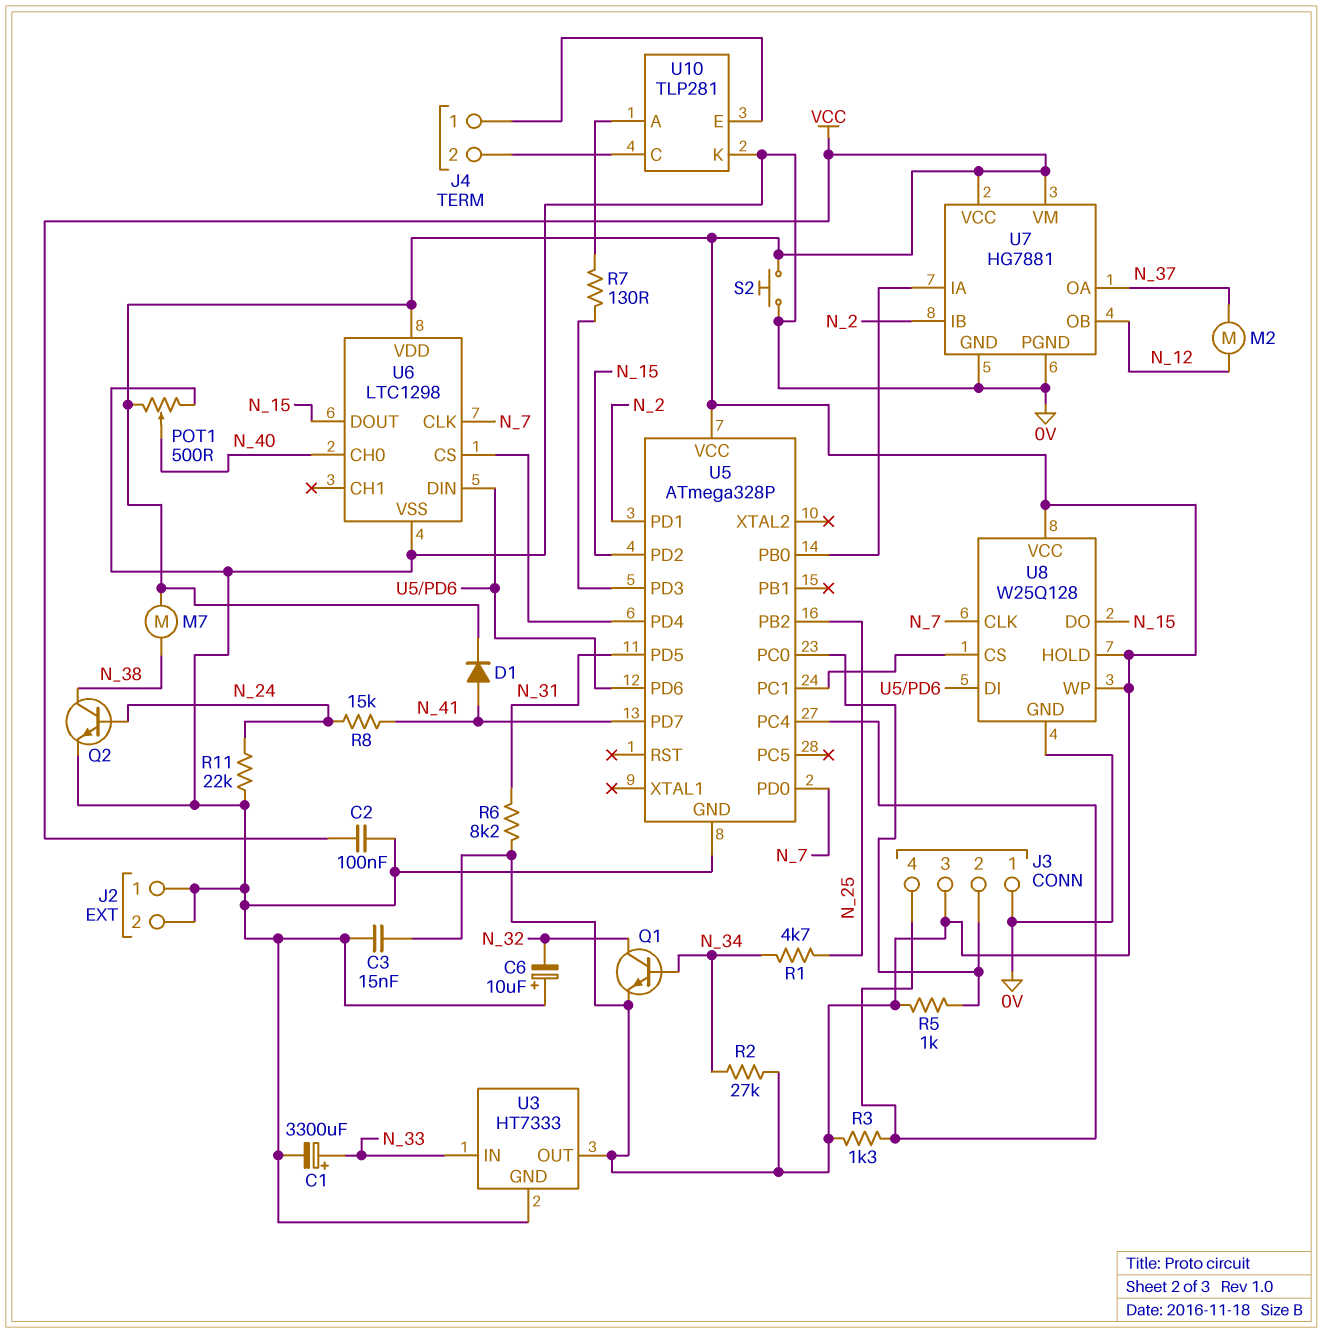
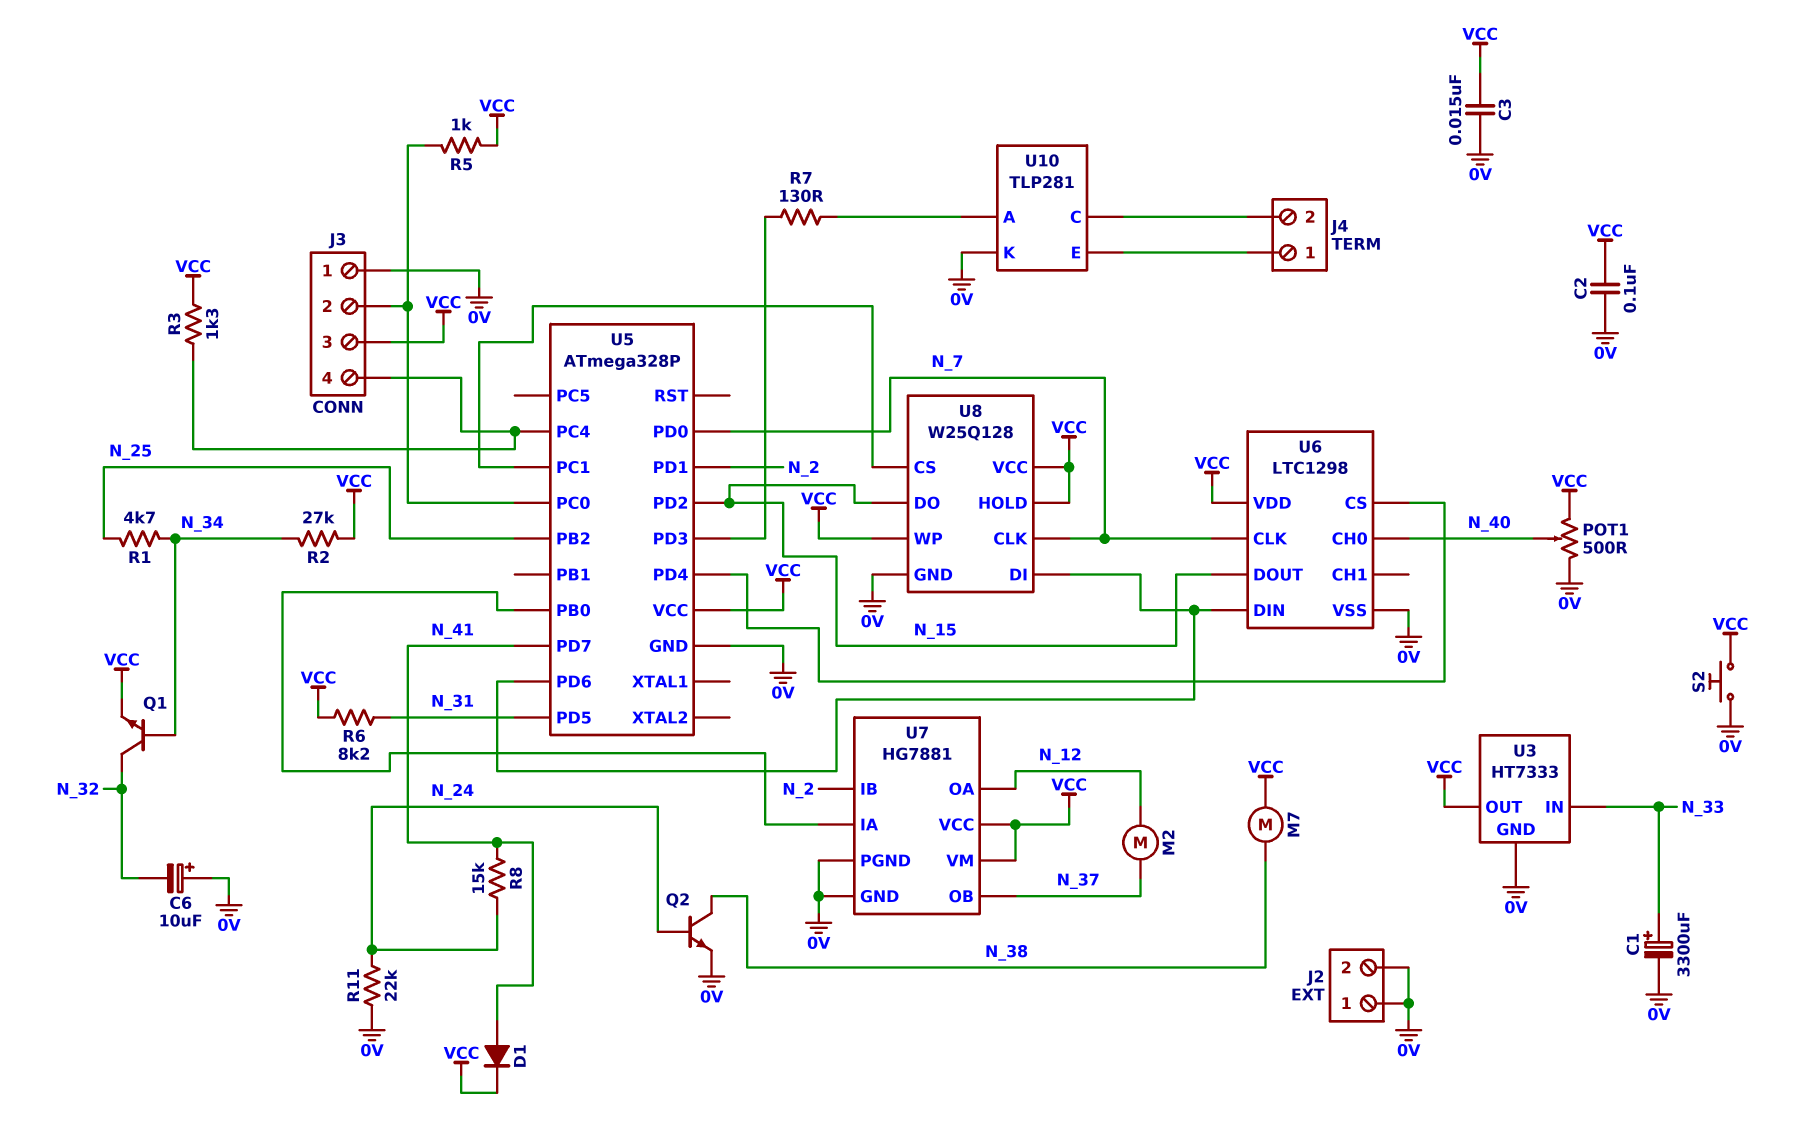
U7 pin OA: N_37 -> N_12
U7 pin OB: N_12 -> N_37

